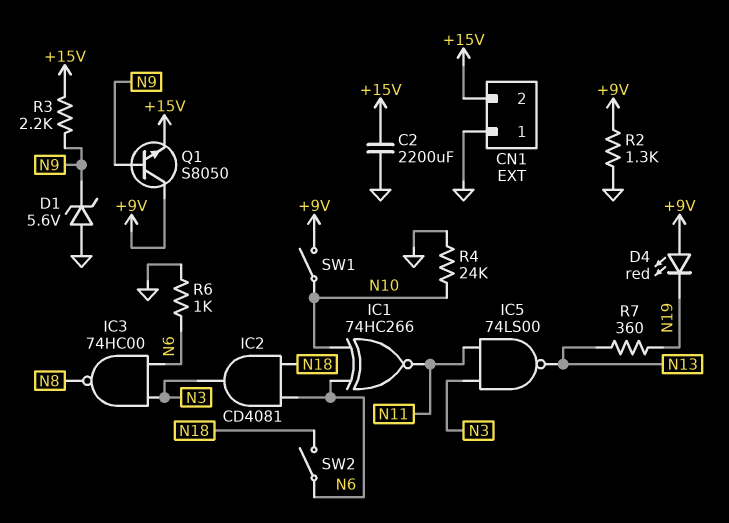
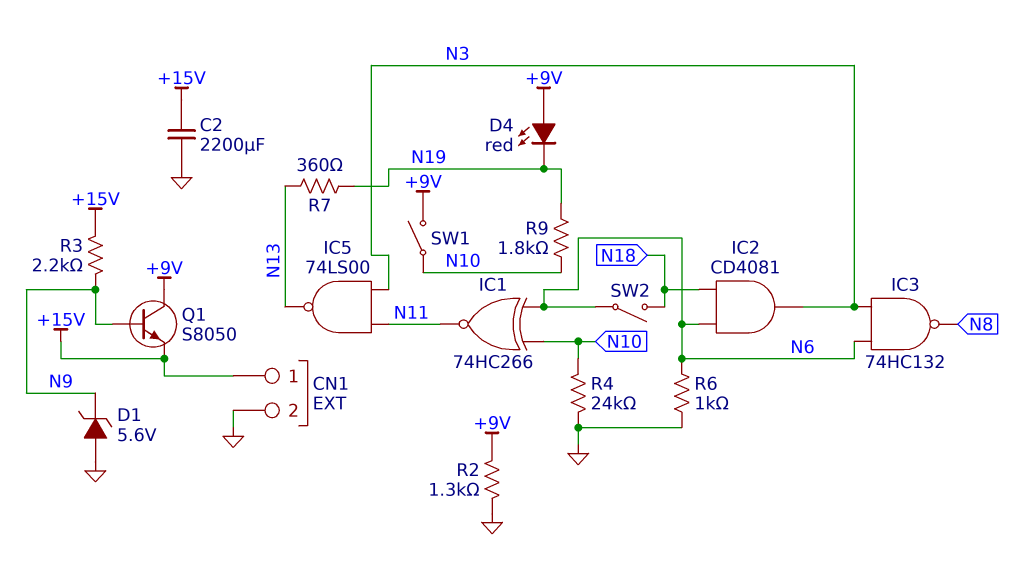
CN1 pin 1: GND -> +15V
CN1 pin 2: +15V -> GND
IC3: NAND 74HC00 (in N3, in N6, out N8) -> NAND 74HC132 (in N3, in N6, out N8)
R9: none -> 1.8k (N10, N19)

